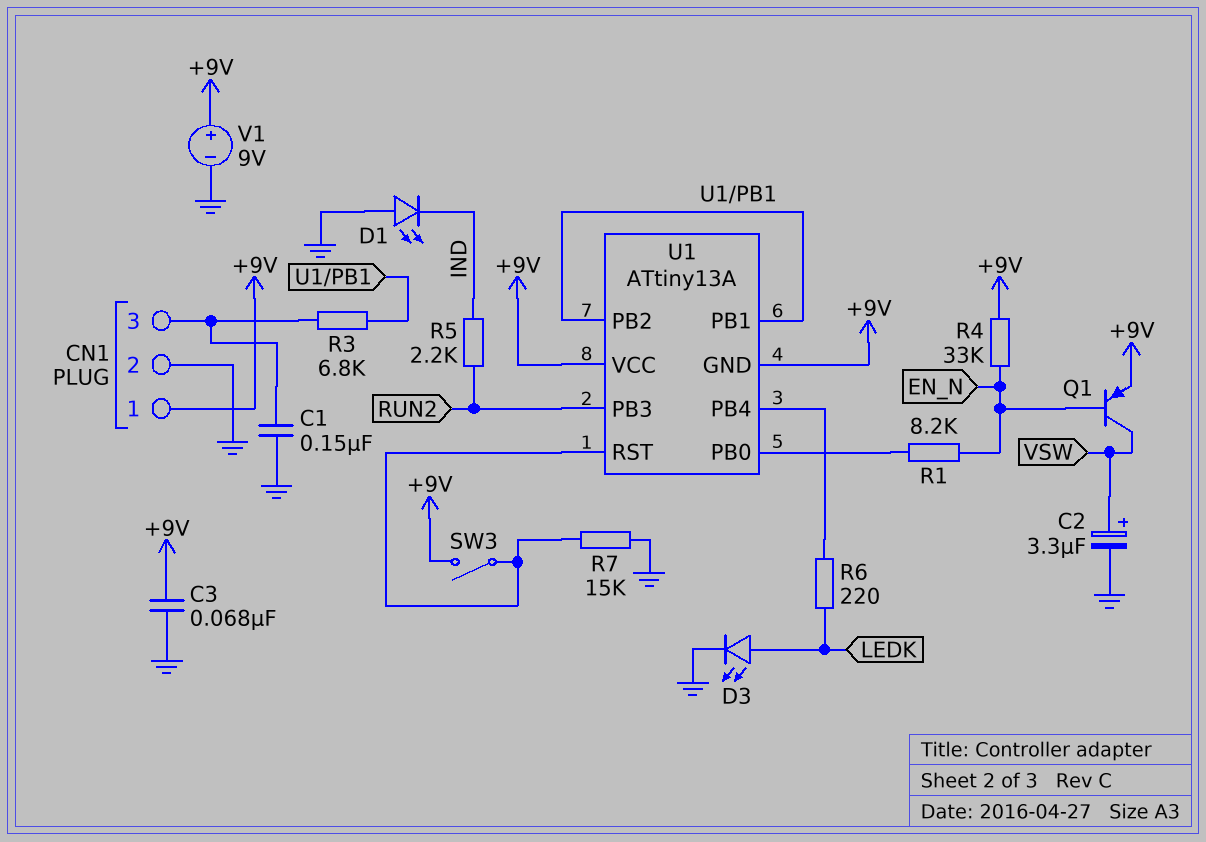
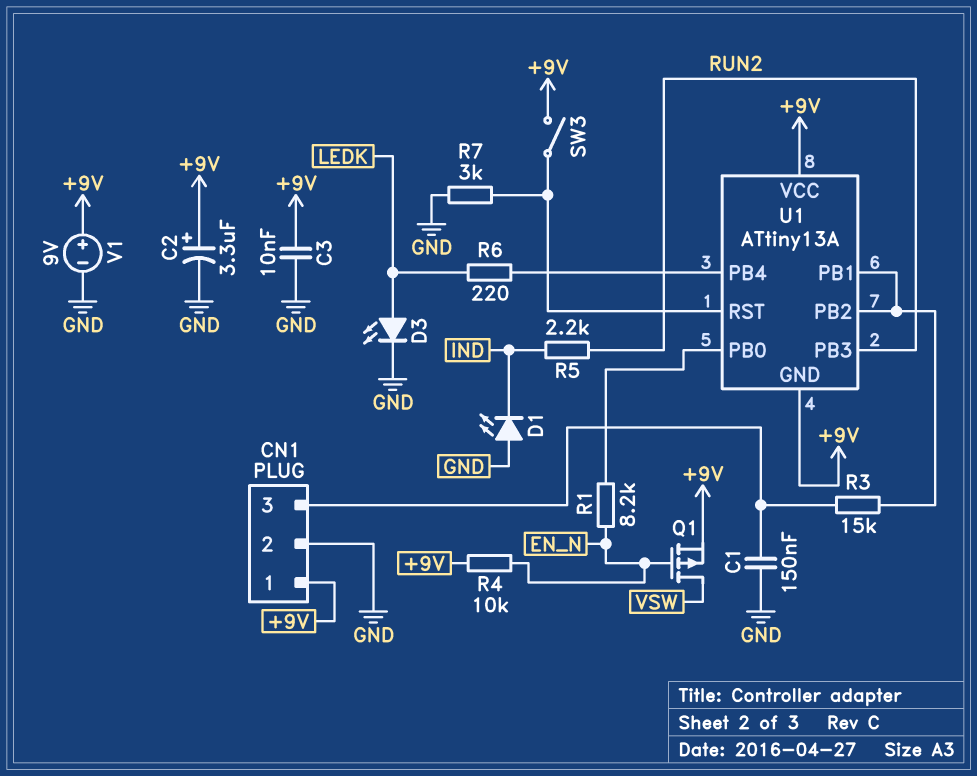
C2: 3.3uF (plus VSW, minus GND) -> 3.3uF (plus +9V, minus GND)
C3: 68nF (+9V, GND) -> 10nF (+9V, GND)
Q1: PNP (B EN_N, C VSW, E +9V) -> PMOS (G EN_N, D VSW, S +9V)
R3: 6.8k (CN1/3, U1/PB1) -> 15k (CN1/3, U1/PB1)
R4: 33k (+9V, EN_N) -> 10k (+9V, EN_N)
R7: 15k (GND, U1/RST) -> 3k (GND, U1/RST)

